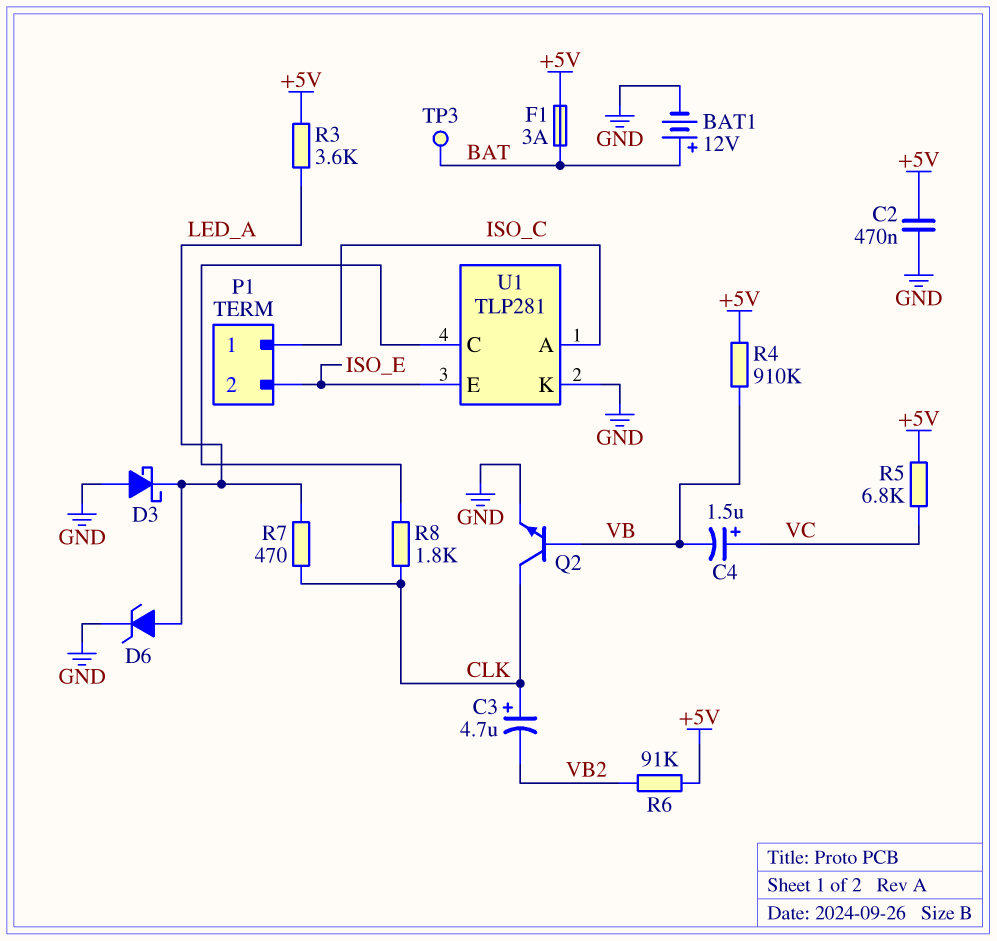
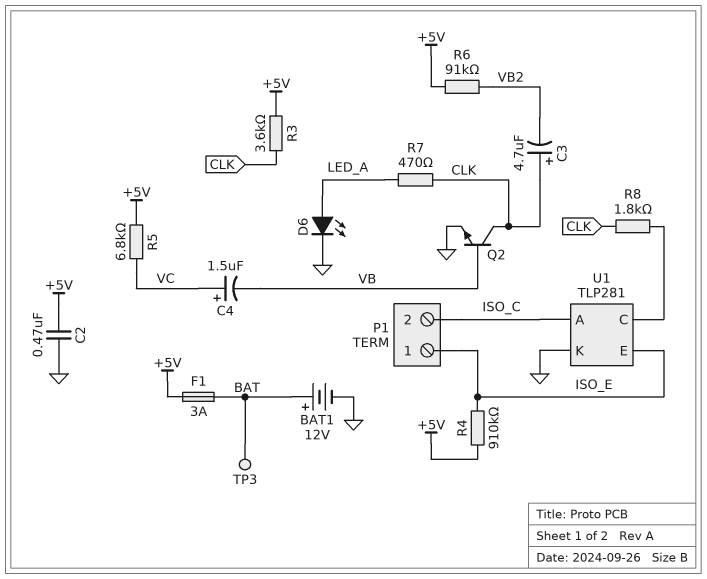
D3: schottky (A GND, K LED_A) -> none
D6: zener (A LED_A, K GND) -> LED (A LED_A, K GND)
P1 pin 1: ISO_C -> ISO_E
P1 pin 2: ISO_E -> ISO_C
R3: 3.6k (+5V, LED_A) -> 3.6k (+5V, CLK)
R4: 910k (+5V, VB) -> 910k (+5V, ISO_E)

